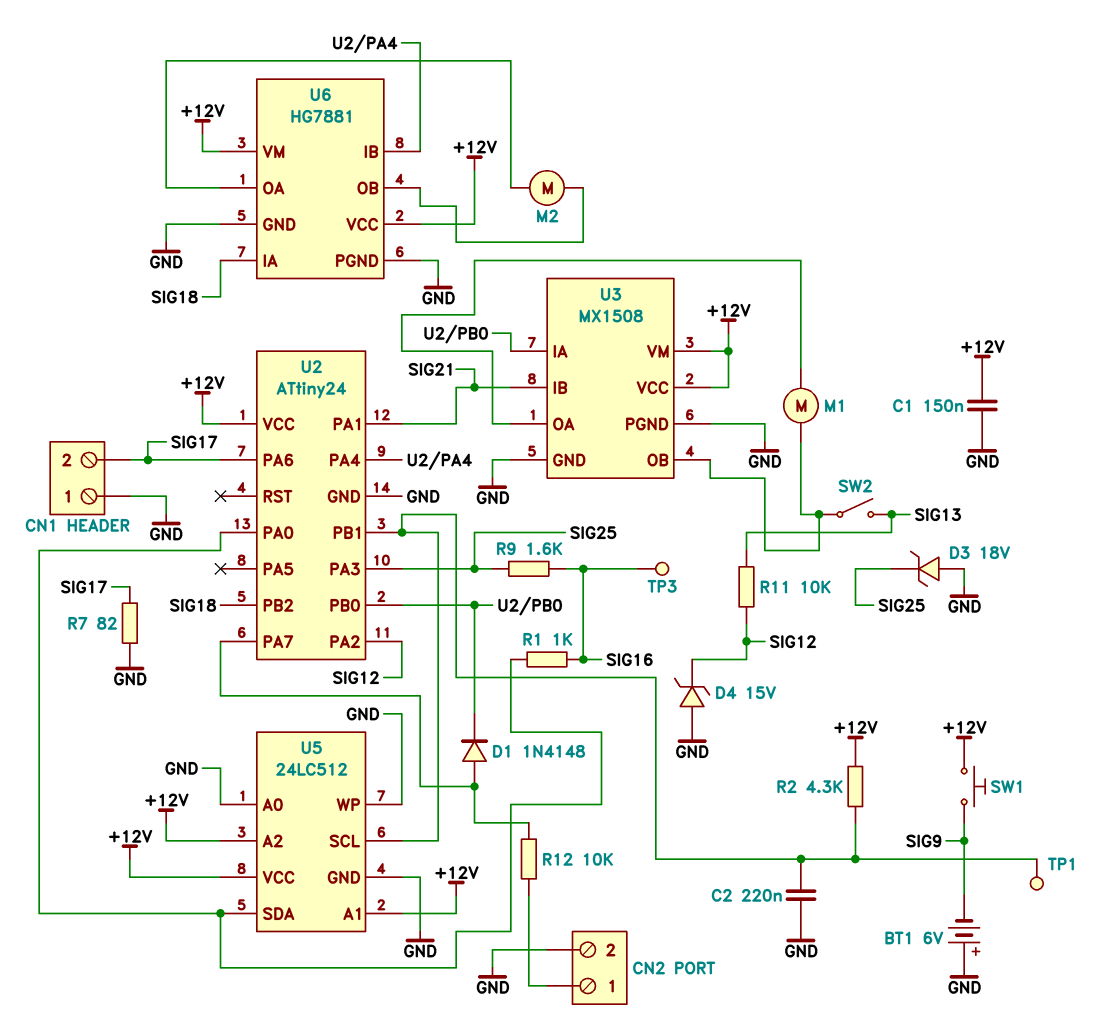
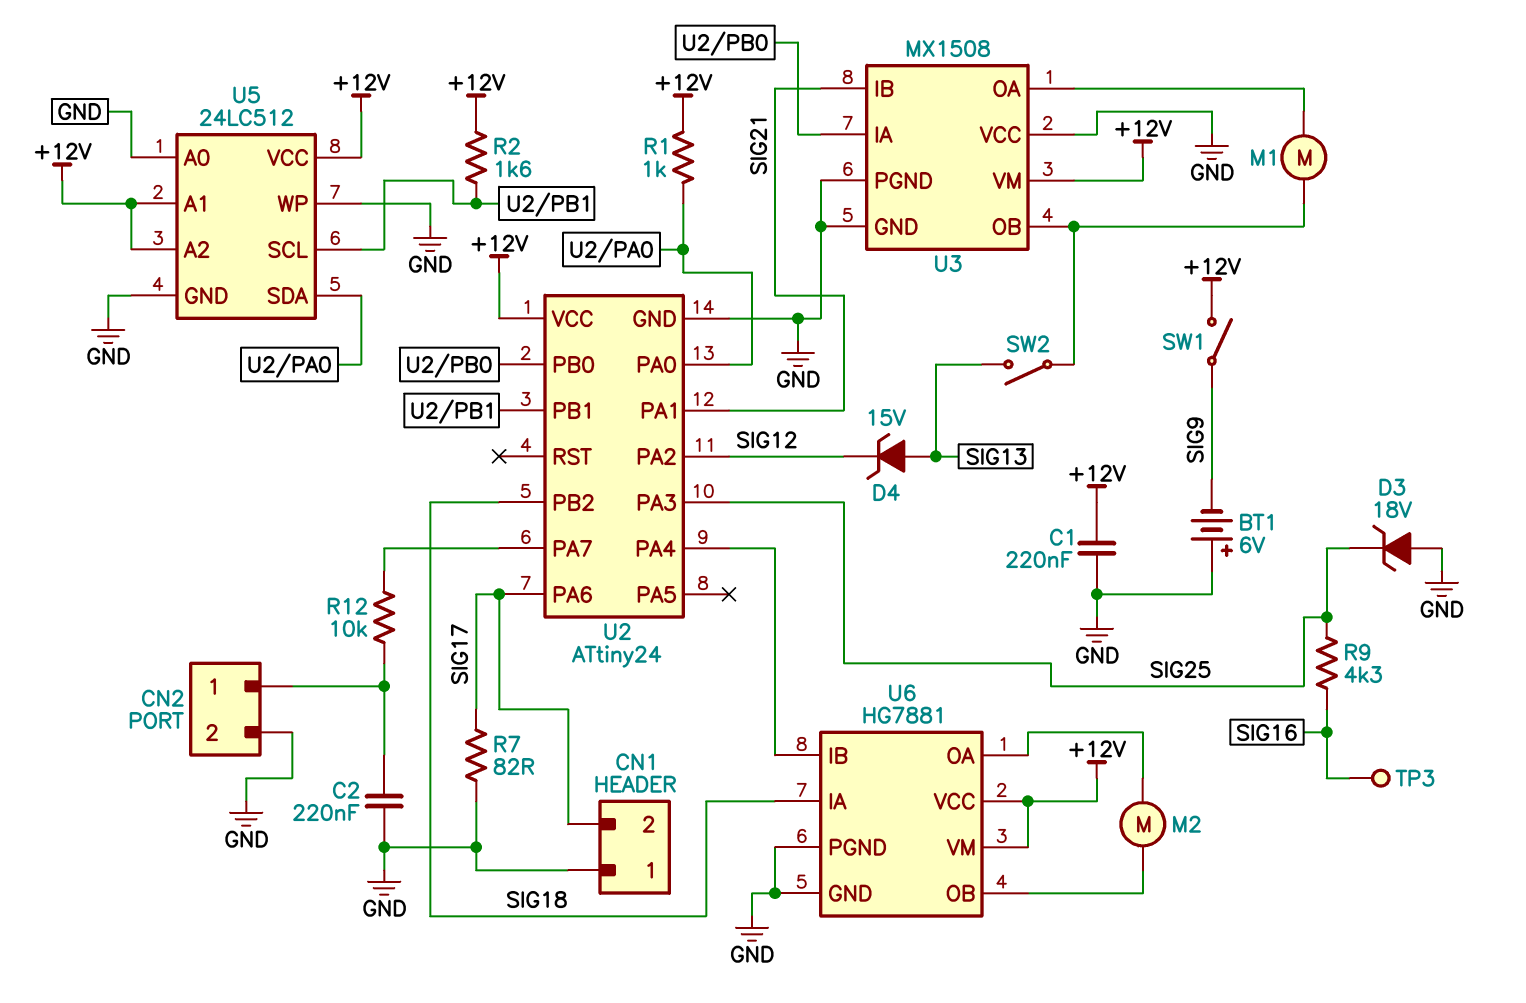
C1: 150nF (+12V, GND) -> 220nF (+12V, GND)
C2: 220nF (GND, U2/PB1) -> 220nF (CN2/1, GND)
D1: diode 1N4148 (A U2/PA7, K U2/PB0) -> none
D4: zener 15V (A GND, K SIG12) -> zener 15V (A SIG13, K SIG12)
R1: 1k (SIG16, U2/PA0) -> 1k (+12V, U2/PA0)
R2: 4.3k (+12V, U2/PB1) -> 1.6k (+12V, U2/PB1)
R9: 1.6k (SIG16, SIG25) -> 4.3k (SIG16, SIG25)
R11: 10k (SIG12, SIG13) -> none
SW1: button (+12V, SIG9) -> switch (+12V, SIG9)
TP1: test point (U2/PB1) -> none
U3 pin VCC: +12V -> GND

